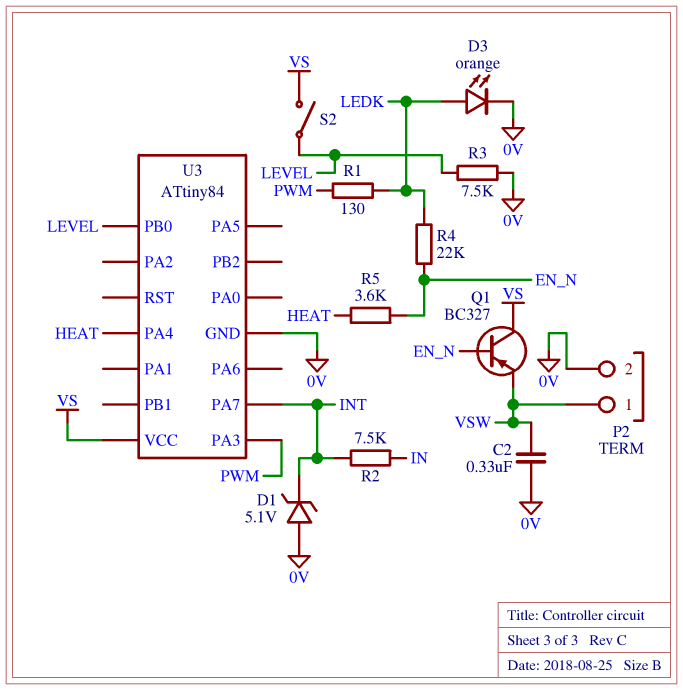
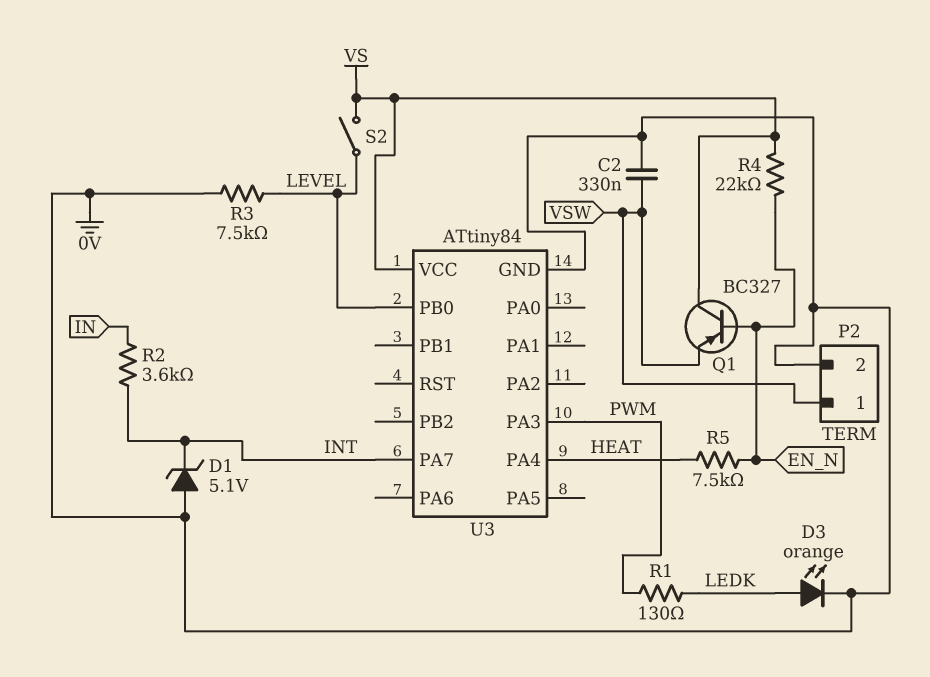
R2: 7.5k (IN, INT) -> 3.6k (IN, INT)
R4: 22k (EN_N, LEDK) -> 22k (EN_N, VS)
R5: 3.6k (EN_N, HEAT) -> 7.5k (EN_N, HEAT)

